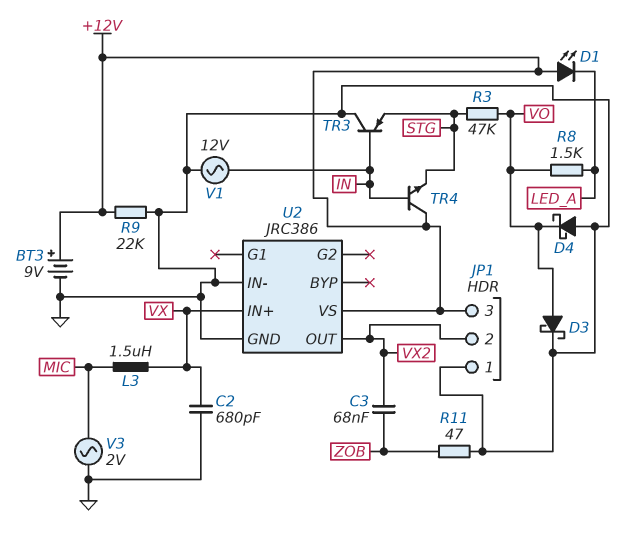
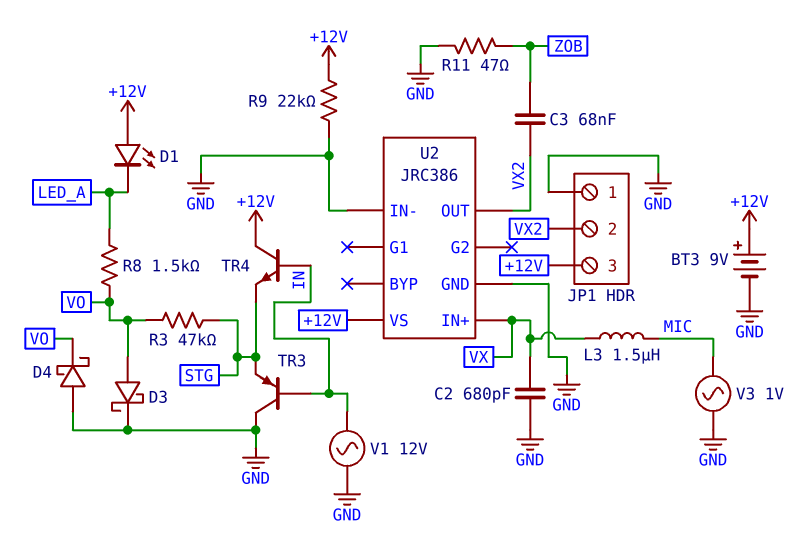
V3: AC 2V (GND, MIC) -> AC 1V (GND, MIC)

